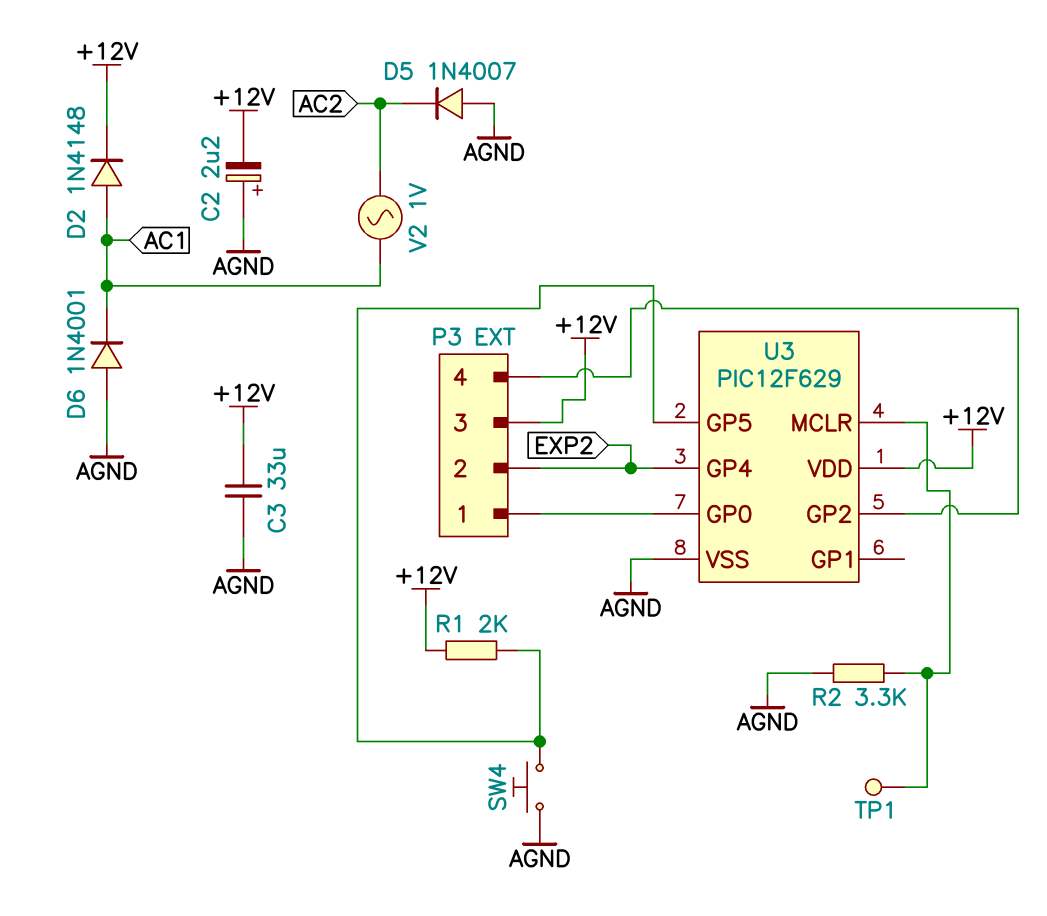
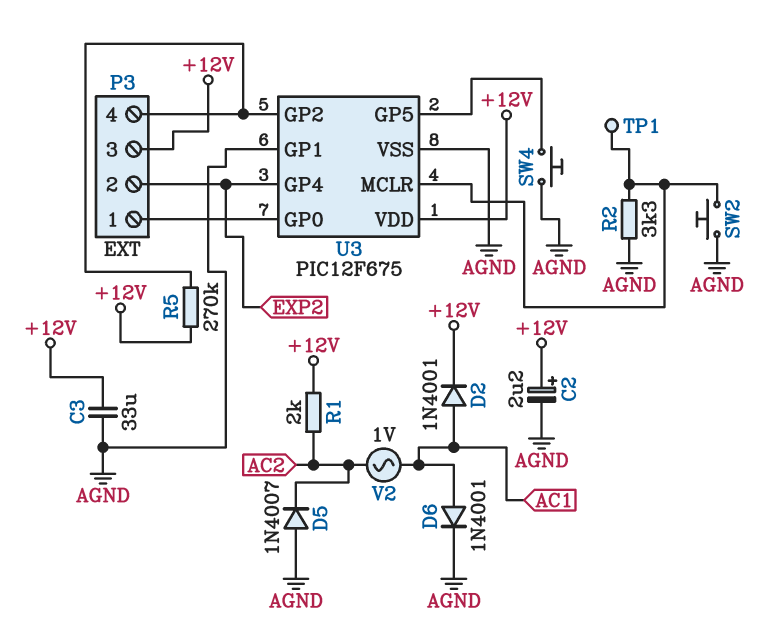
C2: 2.2uF (plus AGND, minus +12V) -> 2.2uF (plus +12V, minus AGND)
D2: diode 1N4148 (A AC1, K +12V) -> diode 1N4001 (A AC1, K +12V)
D6: diode 1N4001 (A AGND, K AC1) -> diode 1N4001 (A AC1, K AGND)
R1: 2k (+12V, U3/GP5) -> 2k (+12V, AC2)
R5: none -> 270k (+12V, P3/4)
SW2: none -> button (AGND, U3/MCLR)
U3: PIC12F629 -> PIC12F675
U3 pin GP1: none -> AGND

